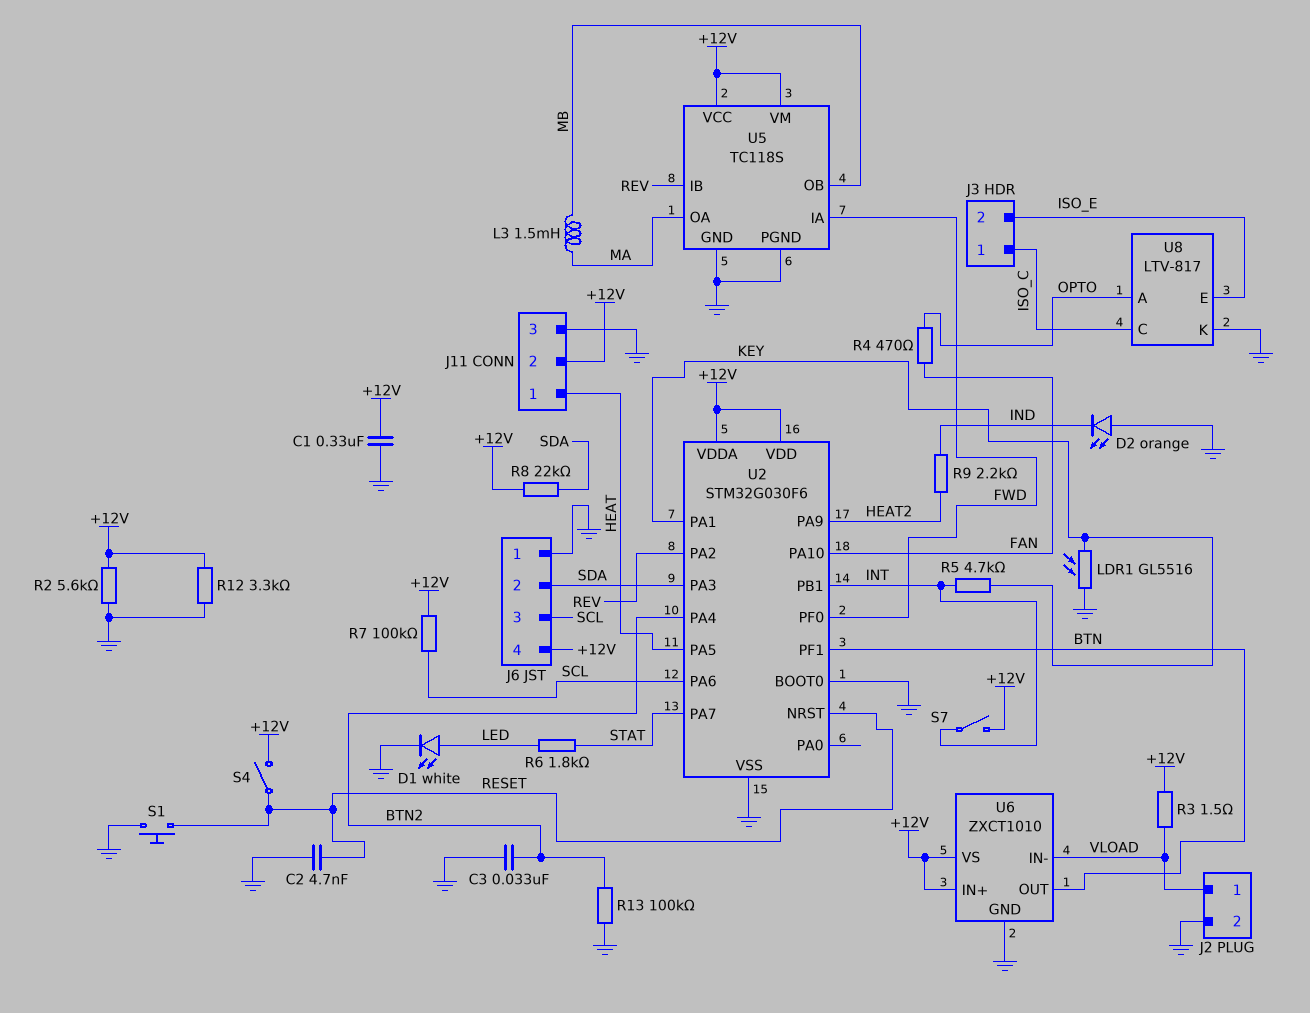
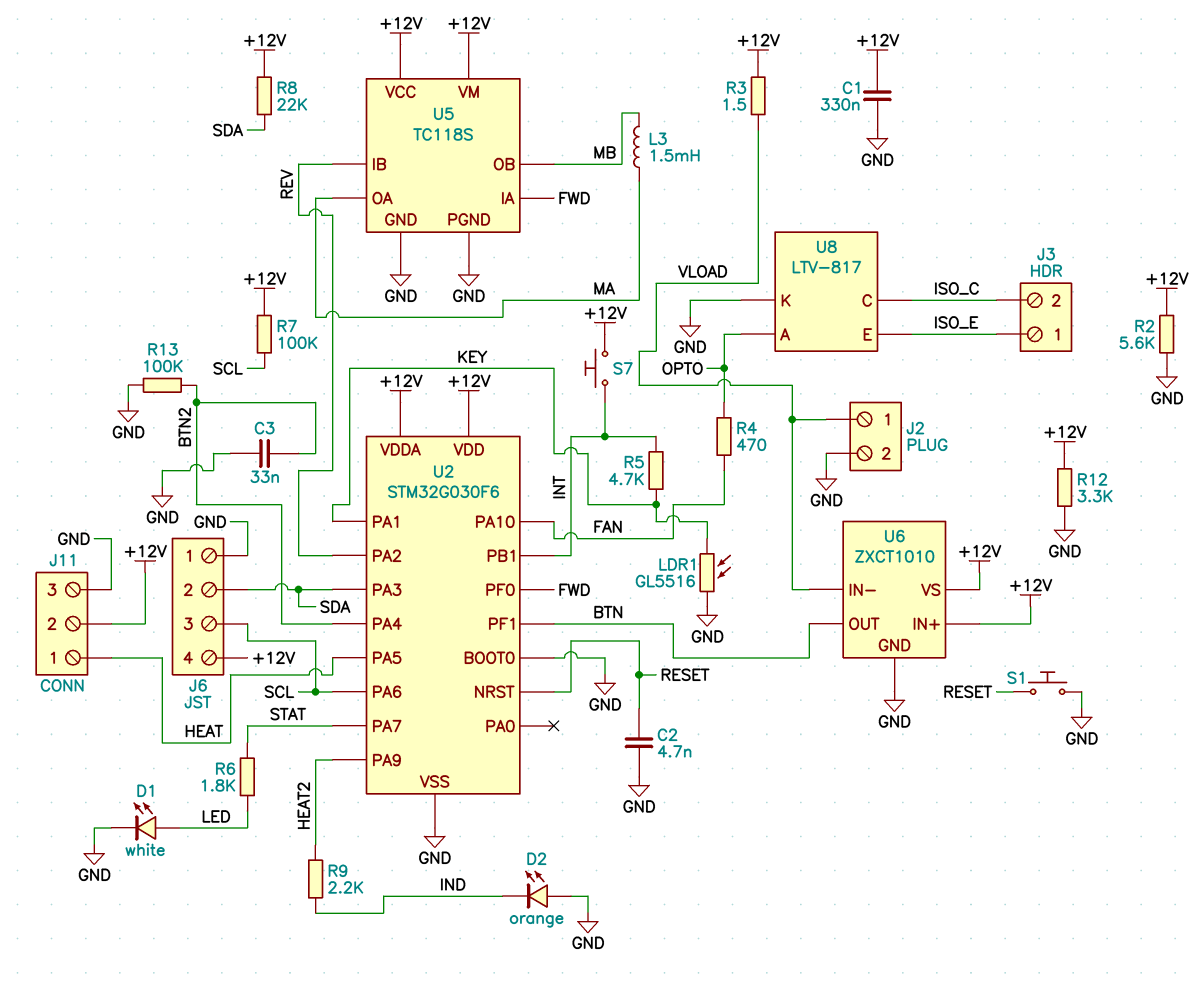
J3 pin 1: ISO_C -> ISO_E
J3 pin 2: ISO_E -> ISO_C
S4: switch (+12V, RESET) -> none
S7: switch (+12V, INT) -> button (+12V, INT)

